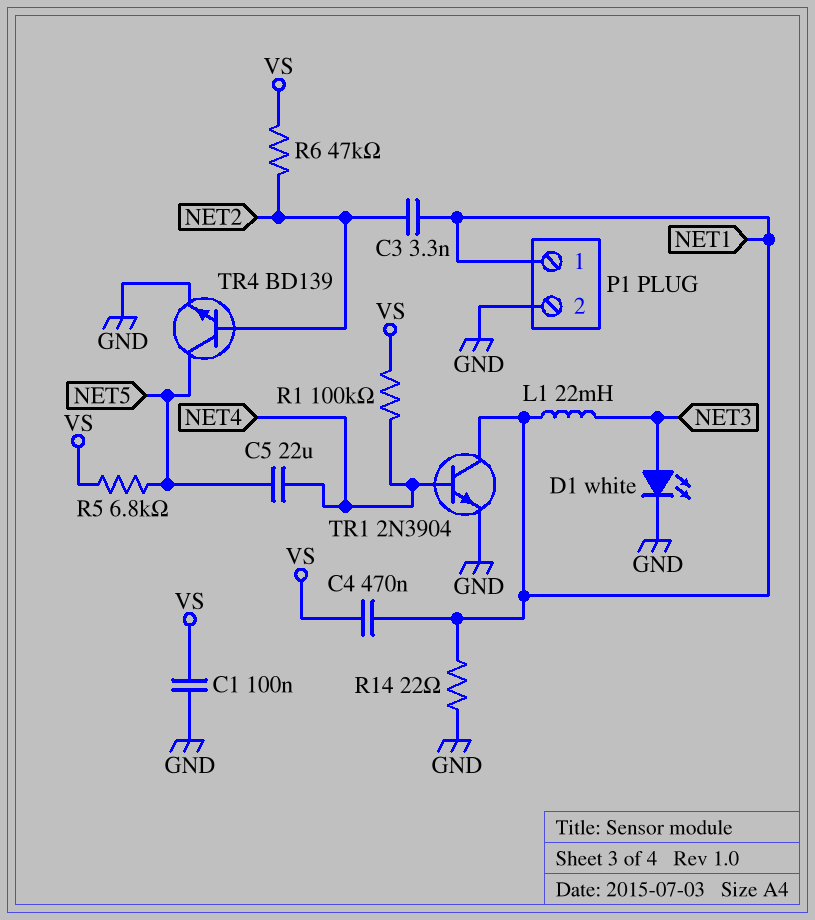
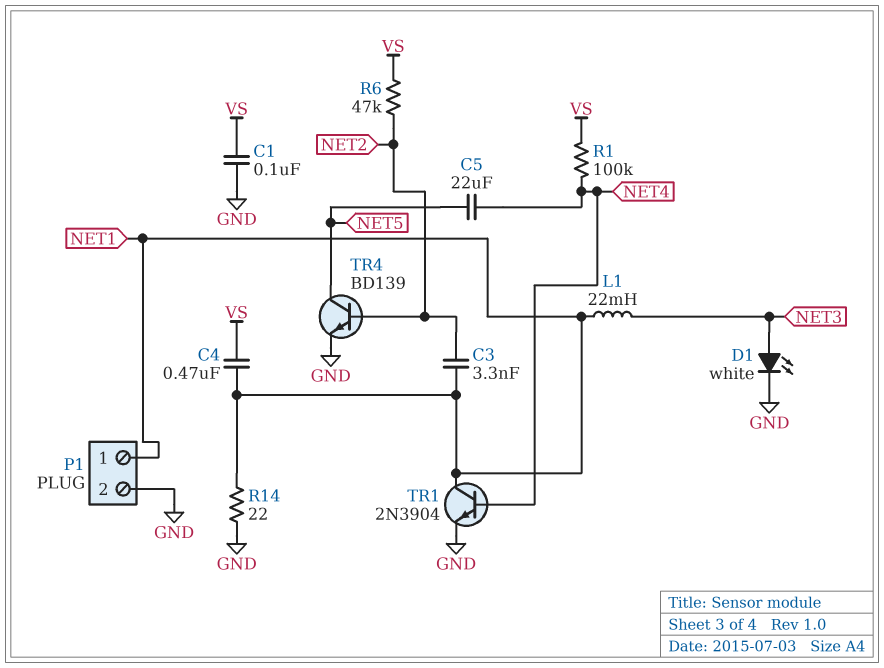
R5: 6.8k (NET5, VS) -> none

